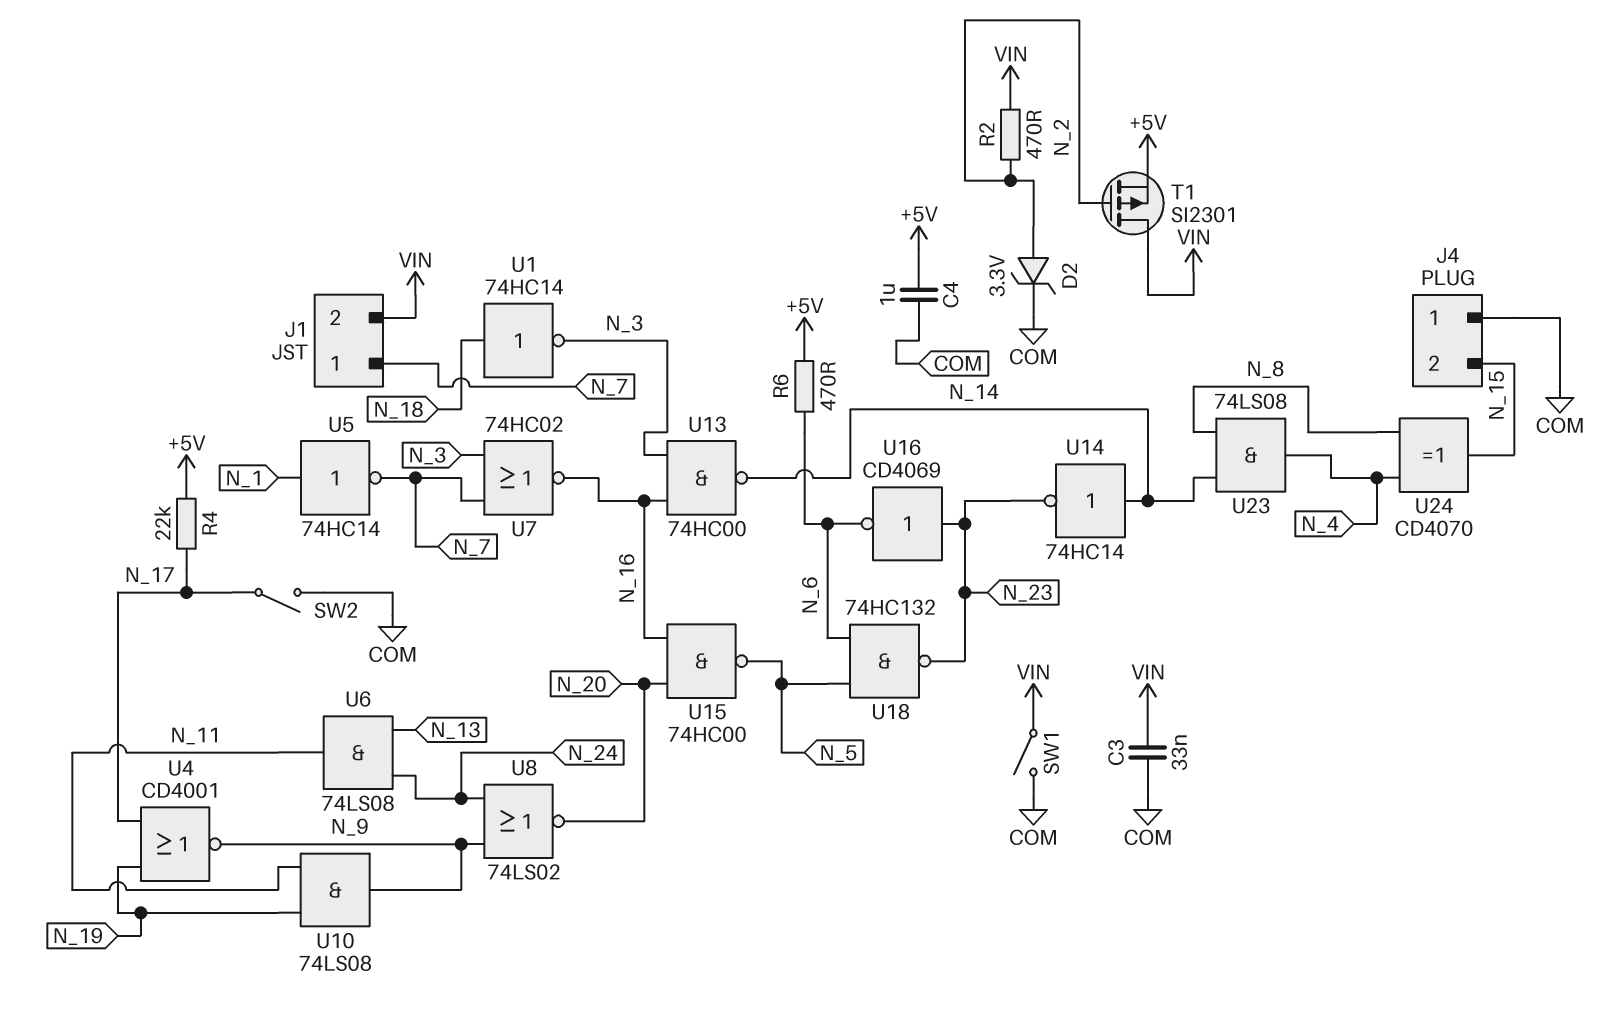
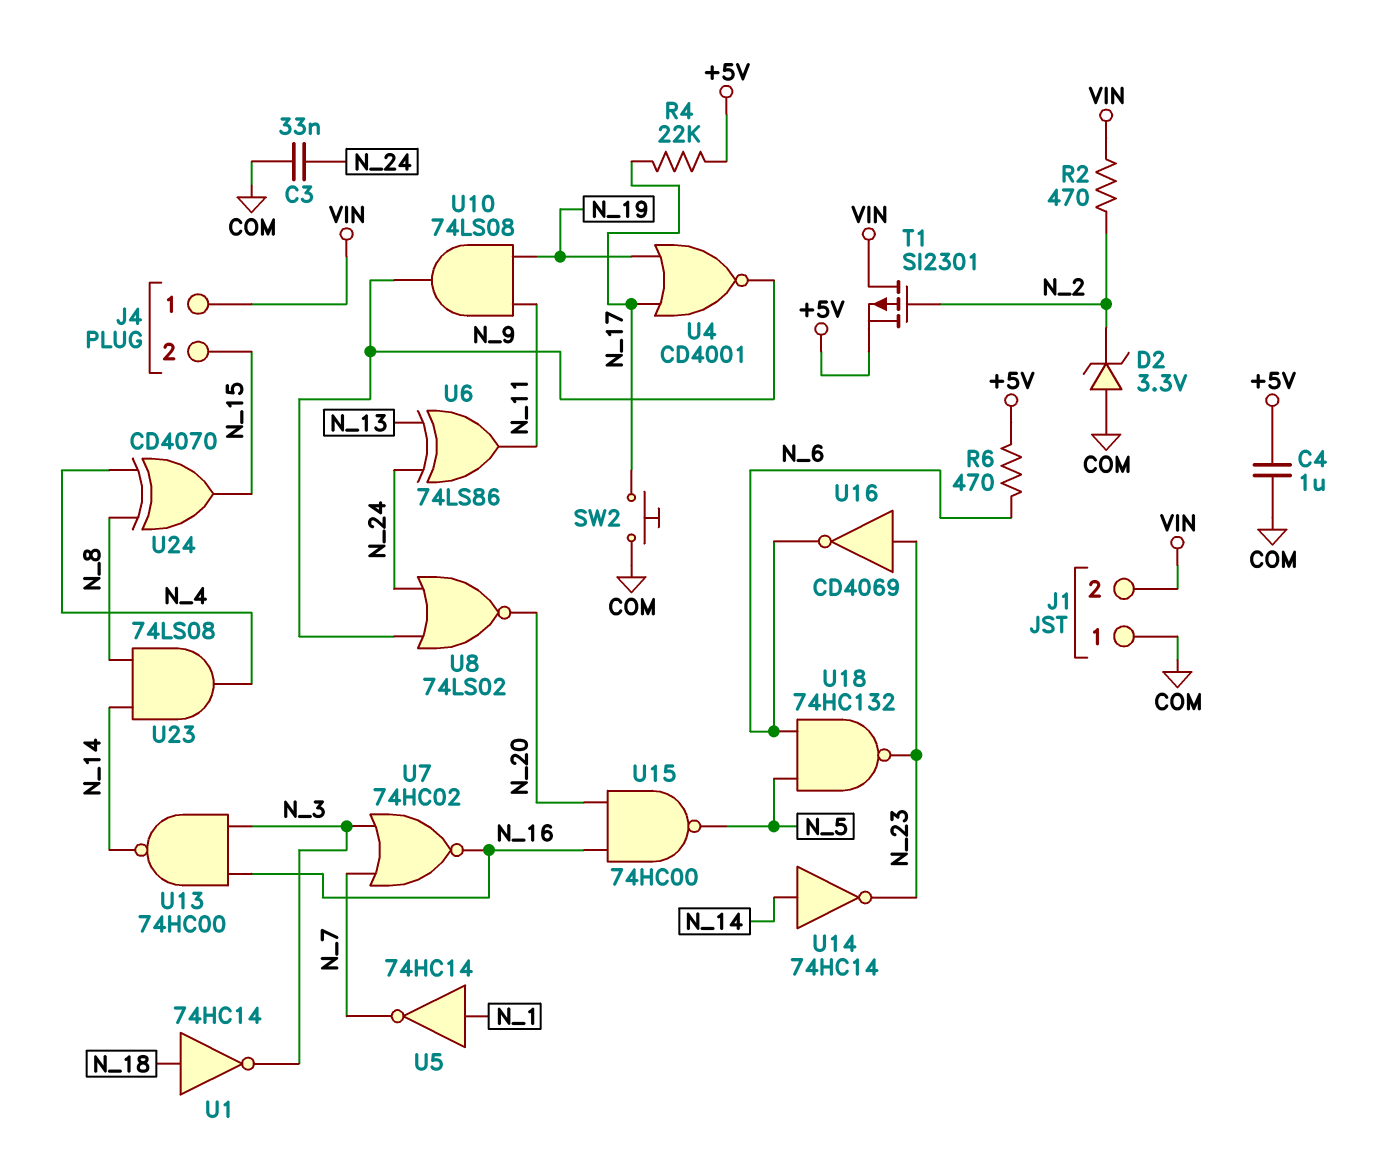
C3: 33nF (COM, VIN) -> 33nF (COM, N_24)
D2: zener 3.3V (A N_2, K COM) -> zener 3.3V (A COM, K N_2)
J1 pin 1: N_7 -> COM
J4 pin 1: COM -> VIN
SW1: switch (COM, VIN) -> none
SW2: switch (COM, N_17) -> button (COM, N_17)
U6: AND 74LS08 (in N_13, in N_24, out N_11) -> XOR 74LS86 (in N_13, in N_24, out N_11)

